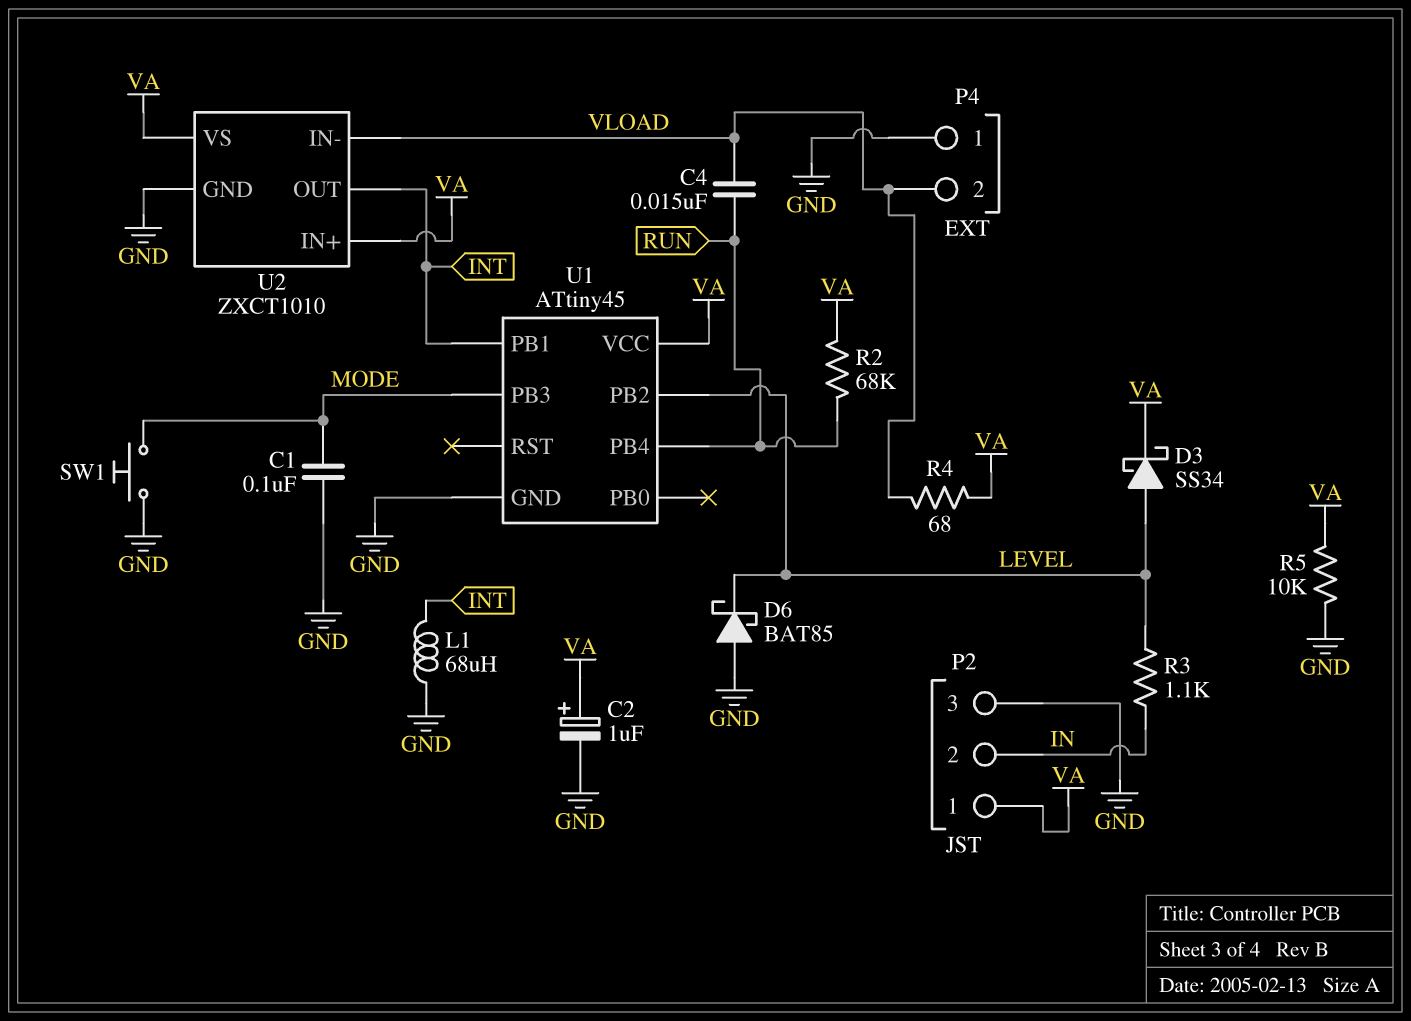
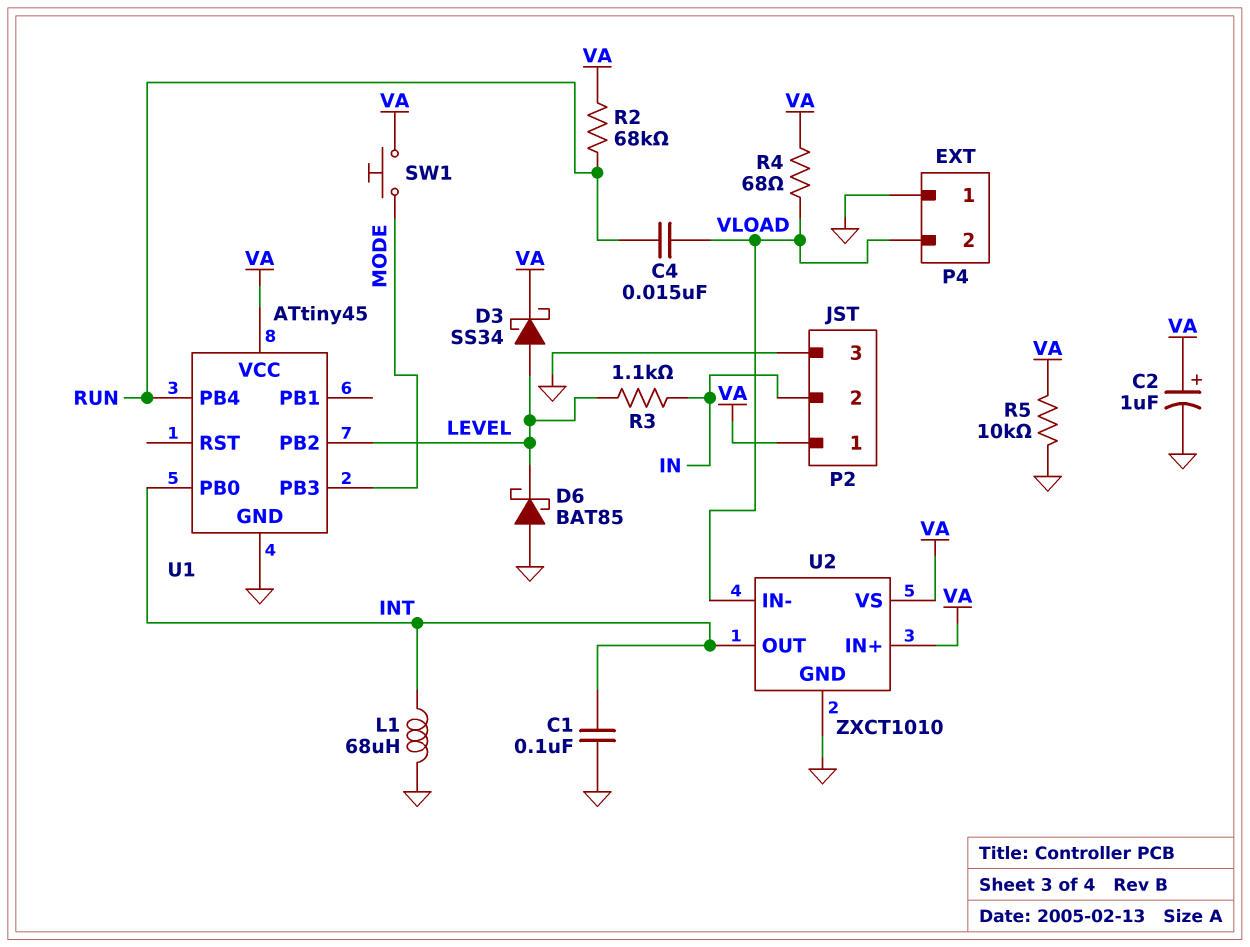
C1: 100nF (GND, MODE) -> 100nF (GND, INT)
SW1: button (GND, MODE) -> button (MODE, VA)
U1 pin PB0: none -> INT
U1 pin PB1: INT -> none

